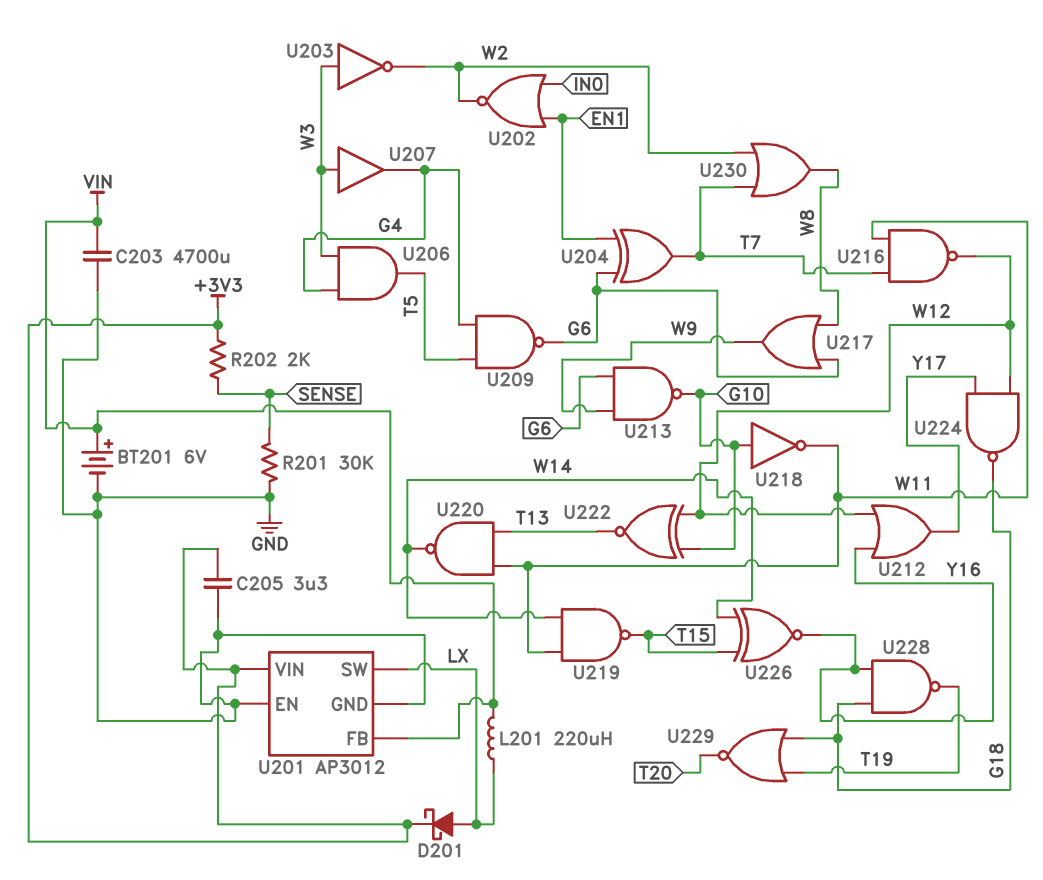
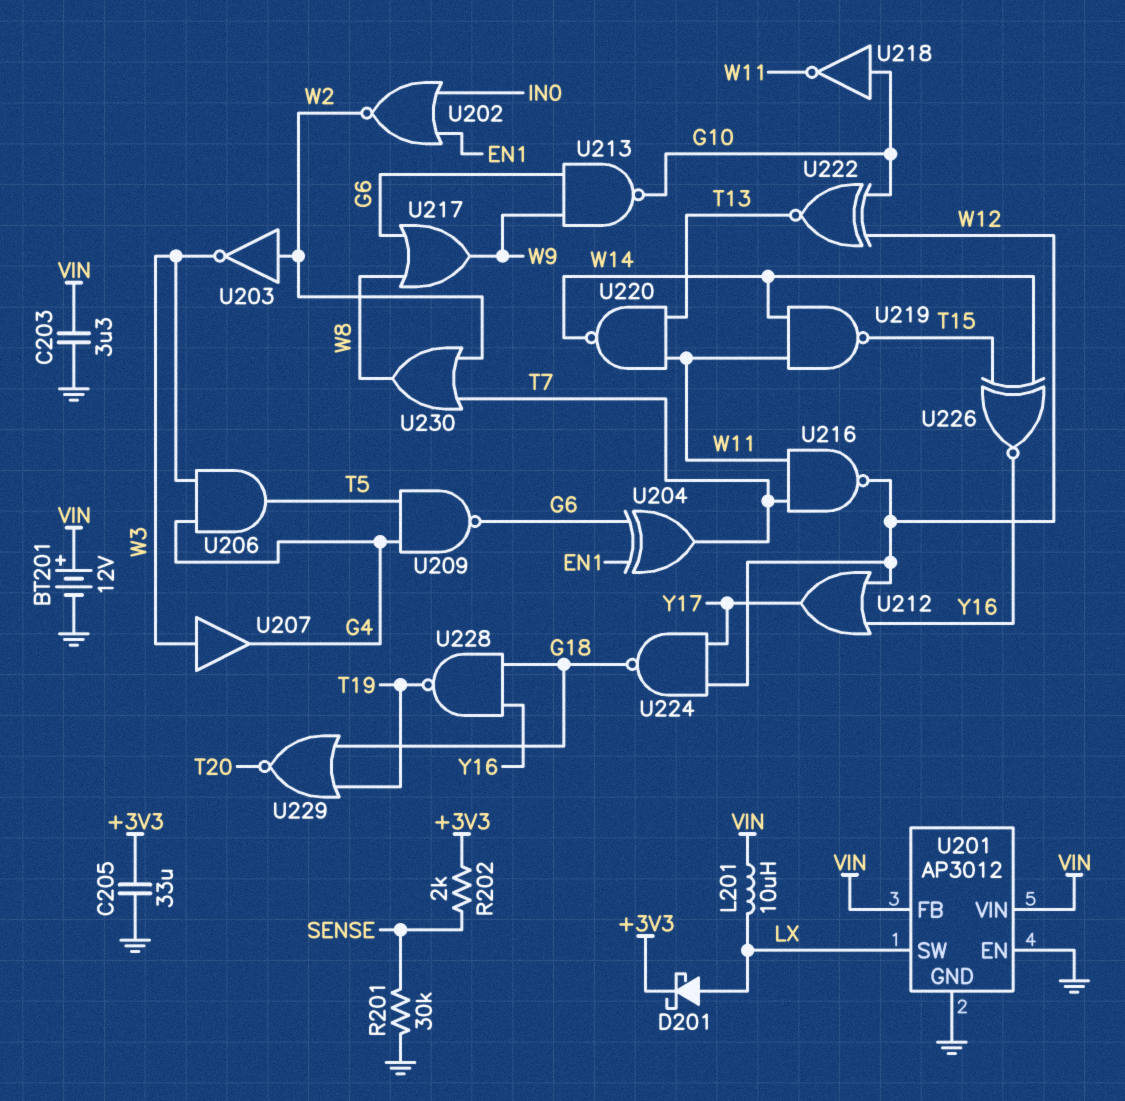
BT201: 6V (plus VIN, minus GND) -> 12V (plus VIN, minus GND)
C203: 4700uF (GND, VIN) -> 3.3uF (GND, VIN)
C205: 3.3uF (+3V3, GND) -> 33uF (+3V3, GND)
L201: 220uH (LX, VIN) -> 10uH (LX, VIN)
U201 pin VIN: +3V3 -> VIN
U203: NOT (in W3, out W2) -> NOT (in W2, out W3)

